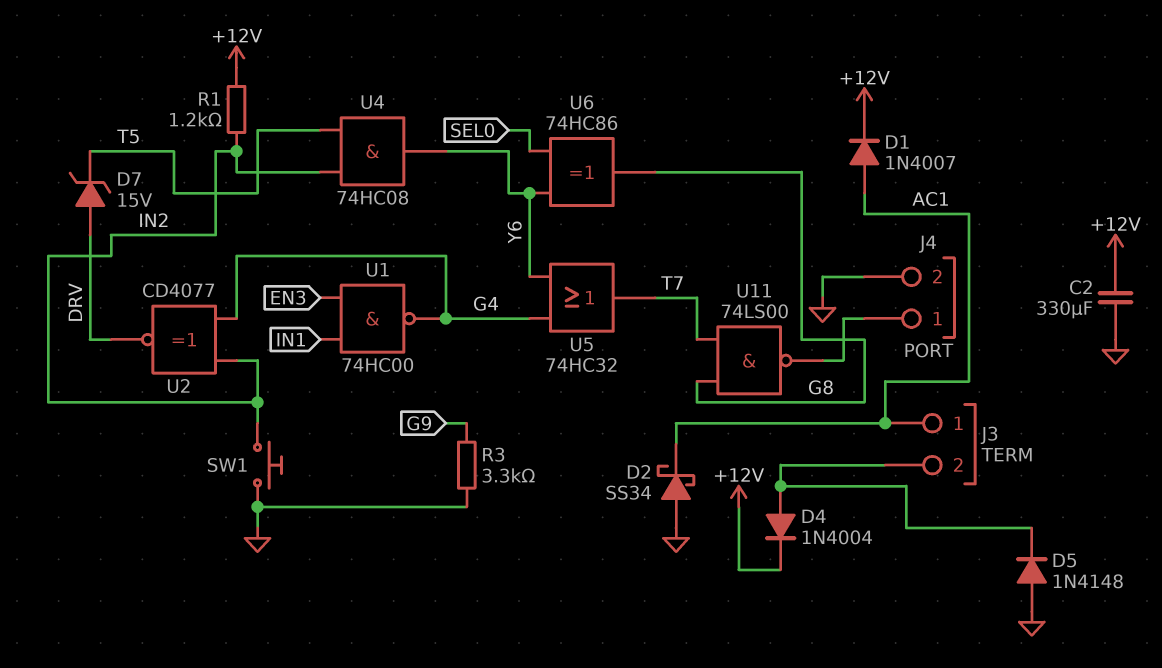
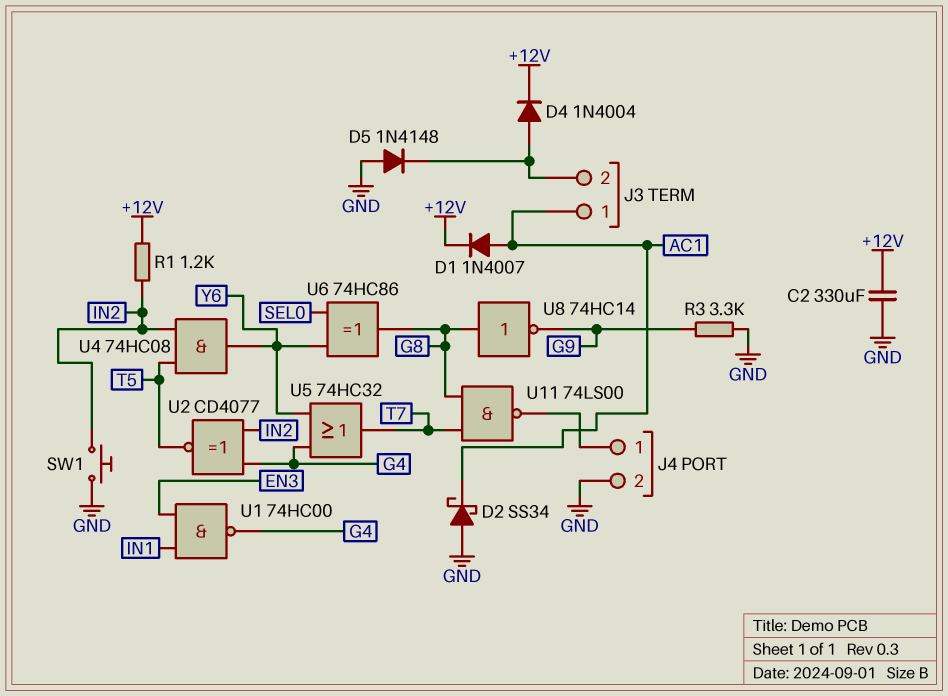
D7: zener 15V (A DRV, K T5) -> none
U2: XNOR CD4077 (in G4, in IN2, out DRV) -> XNOR CD4077 (in G4, in IN2, out T5)
U8: none -> NOT 74HC14 (in G8, out G9)

